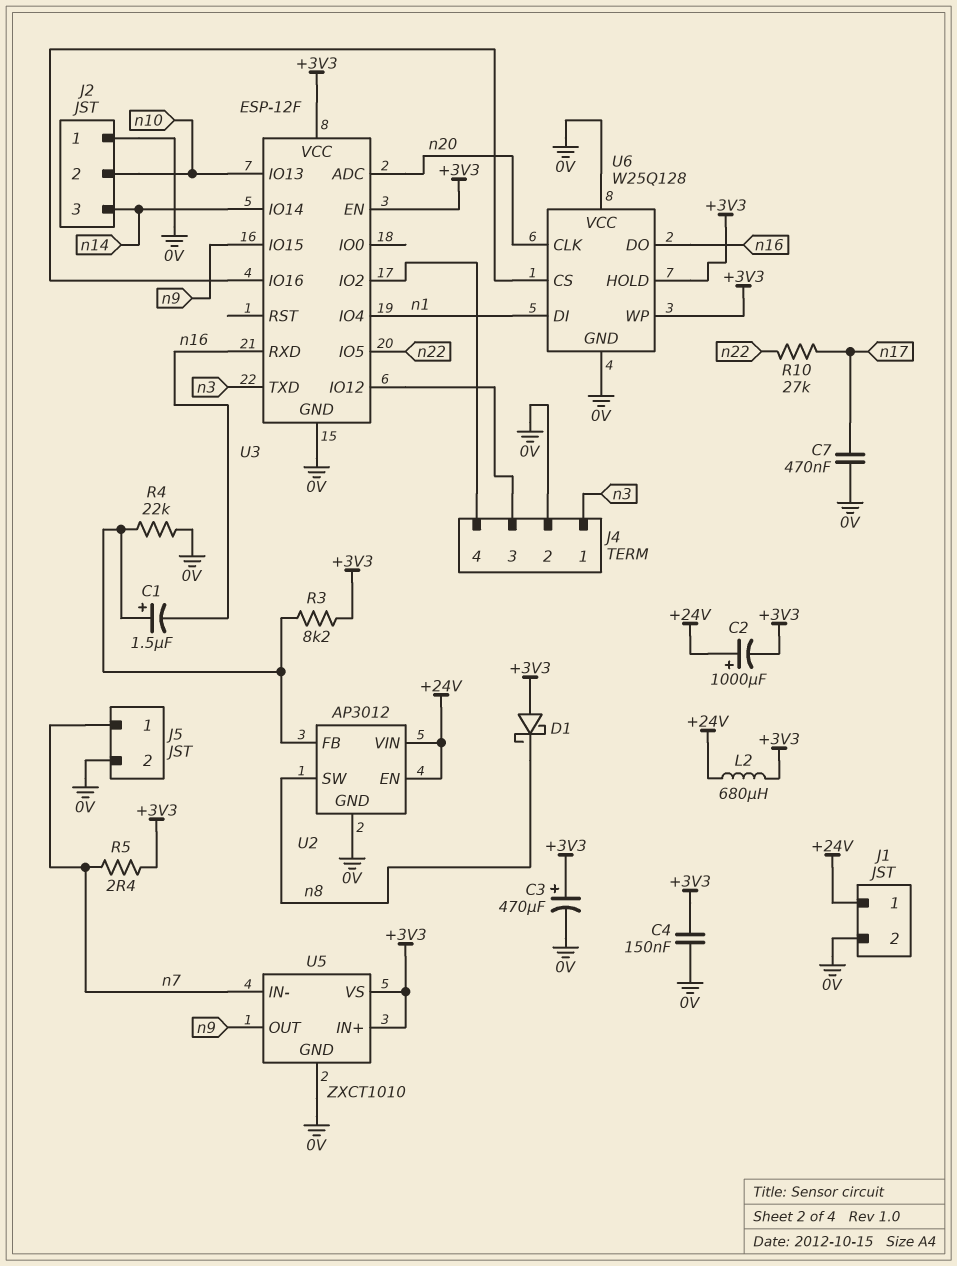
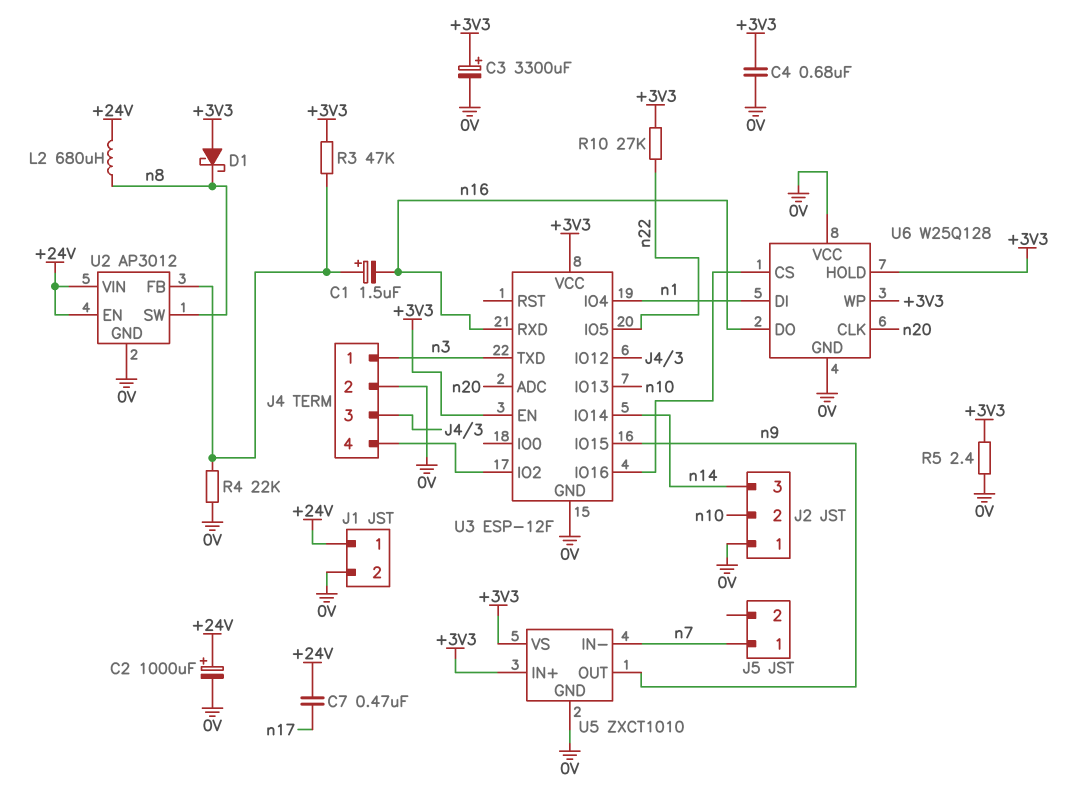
C2: 1000uF (plus +24V, minus +3V3) -> 1000uF (plus +24V, minus 0V)
C3: 470uF (plus +3V3, minus 0V) -> 3300uF (plus +3V3, minus 0V)
C4: 150nF (+3V3, 0V) -> 680nF (+3V3, 0V)
C7: 470nF (0V, n17) -> 470nF (+24V, n17)
J5 pin 2: 0V -> none
L2: 680uH (+3V3, +24V) -> 680uH (+24V, n8)
R3: 8.2k (+3V3, U2/FB) -> 47k (+3V3, U2/FB)
R5: 2.4 (+3V3, n7) -> 2.4 (+3V3, 0V)
R10: 27k (n17, n22) -> 27k (+3V3, n22)

